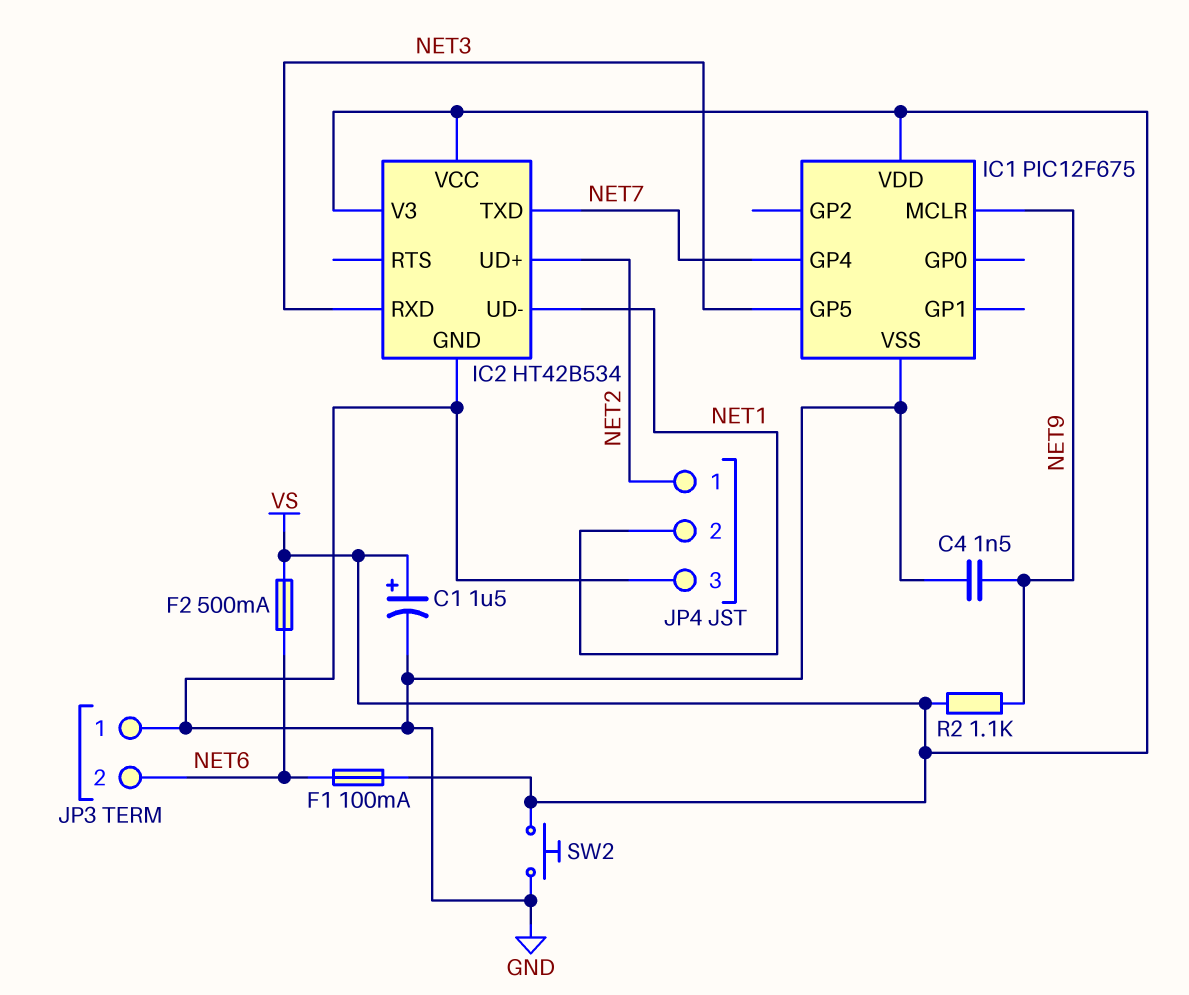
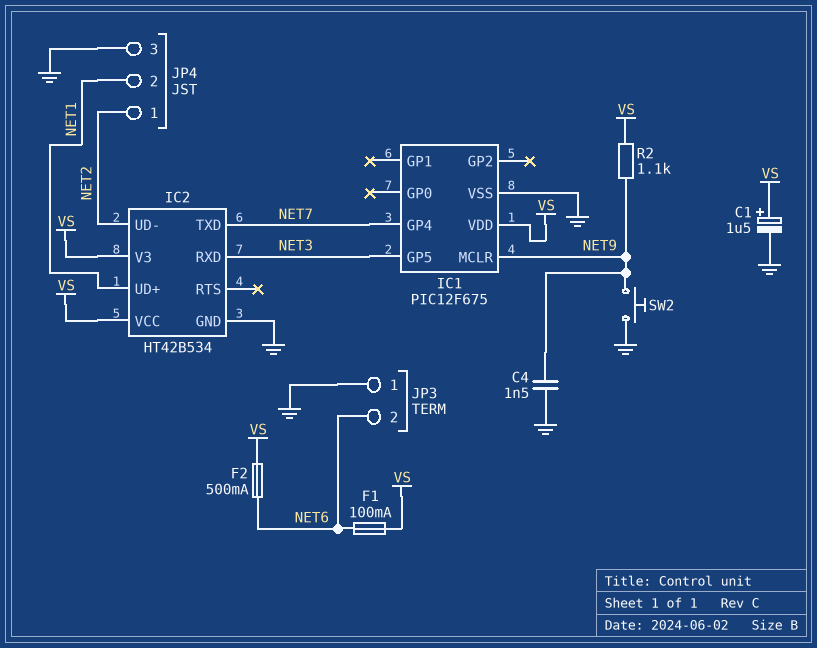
IC2 pin UD+: NET2 -> NET1
IC2 pin UD-: NET1 -> NET2
SW2: button (GND, VS) -> button (GND, NET9)

